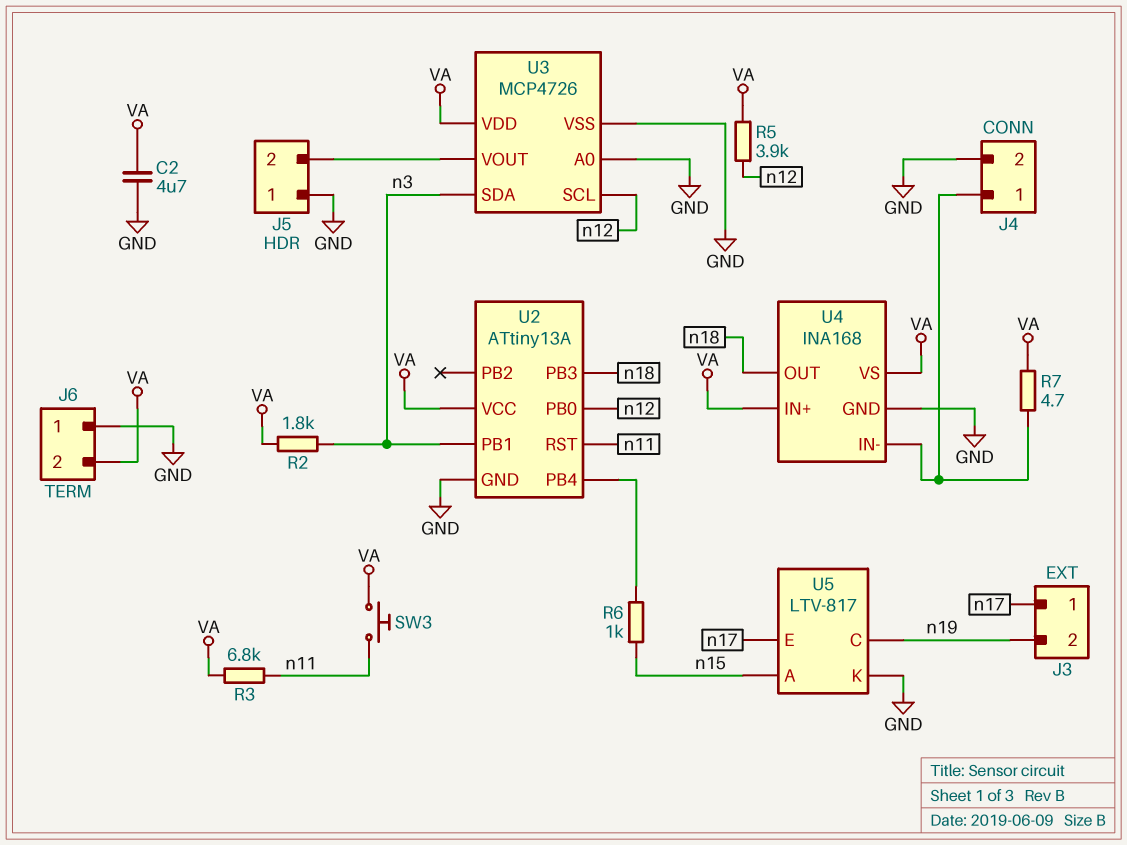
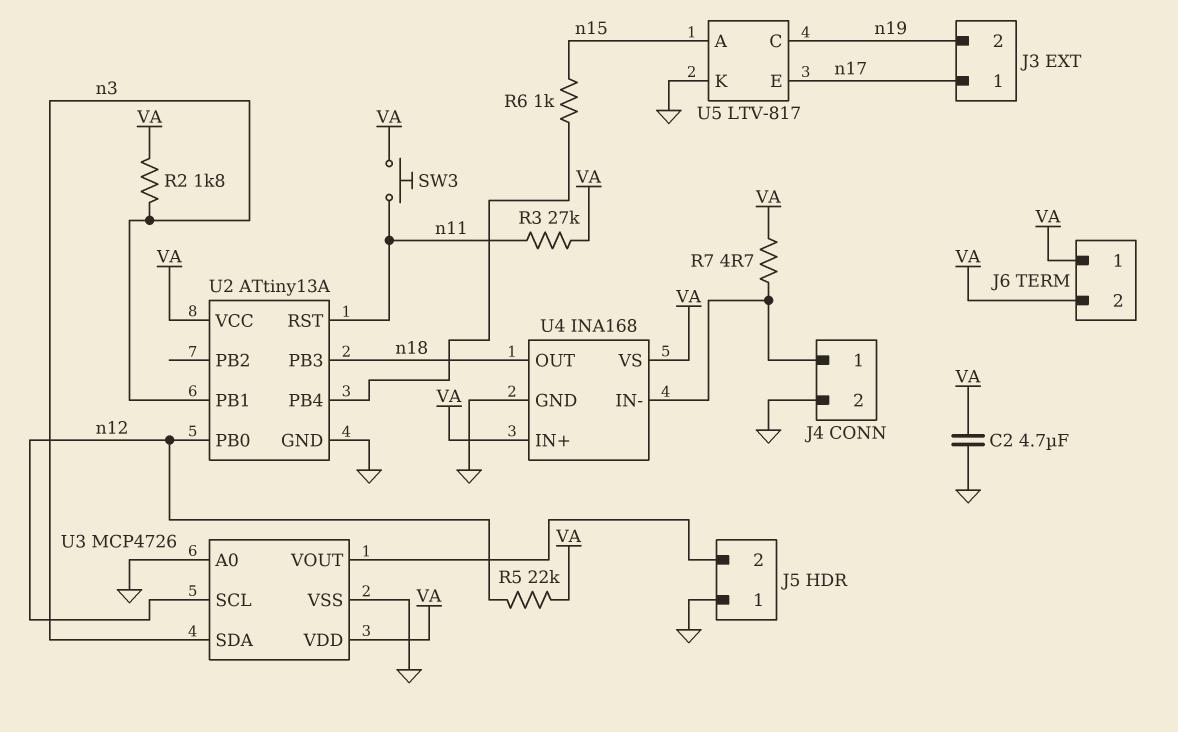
J6 pin 1: GND -> VA
R3: 6.8k (VA, n11) -> 27k (VA, n11)
R5: 3.9k (VA, n12) -> 22k (VA, n12)

